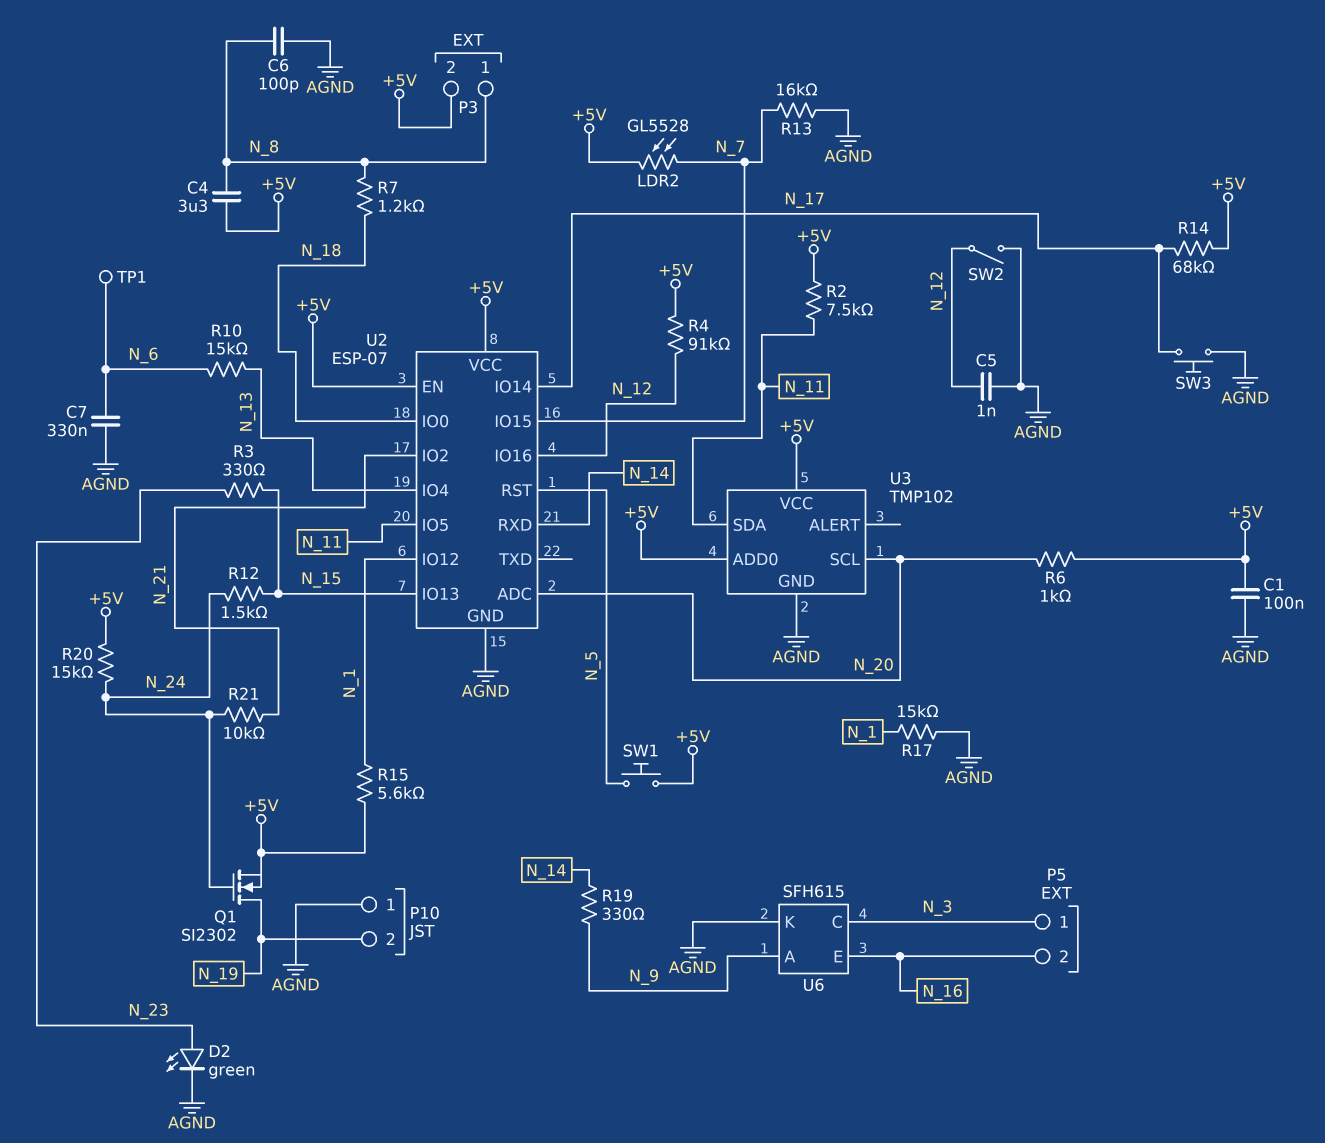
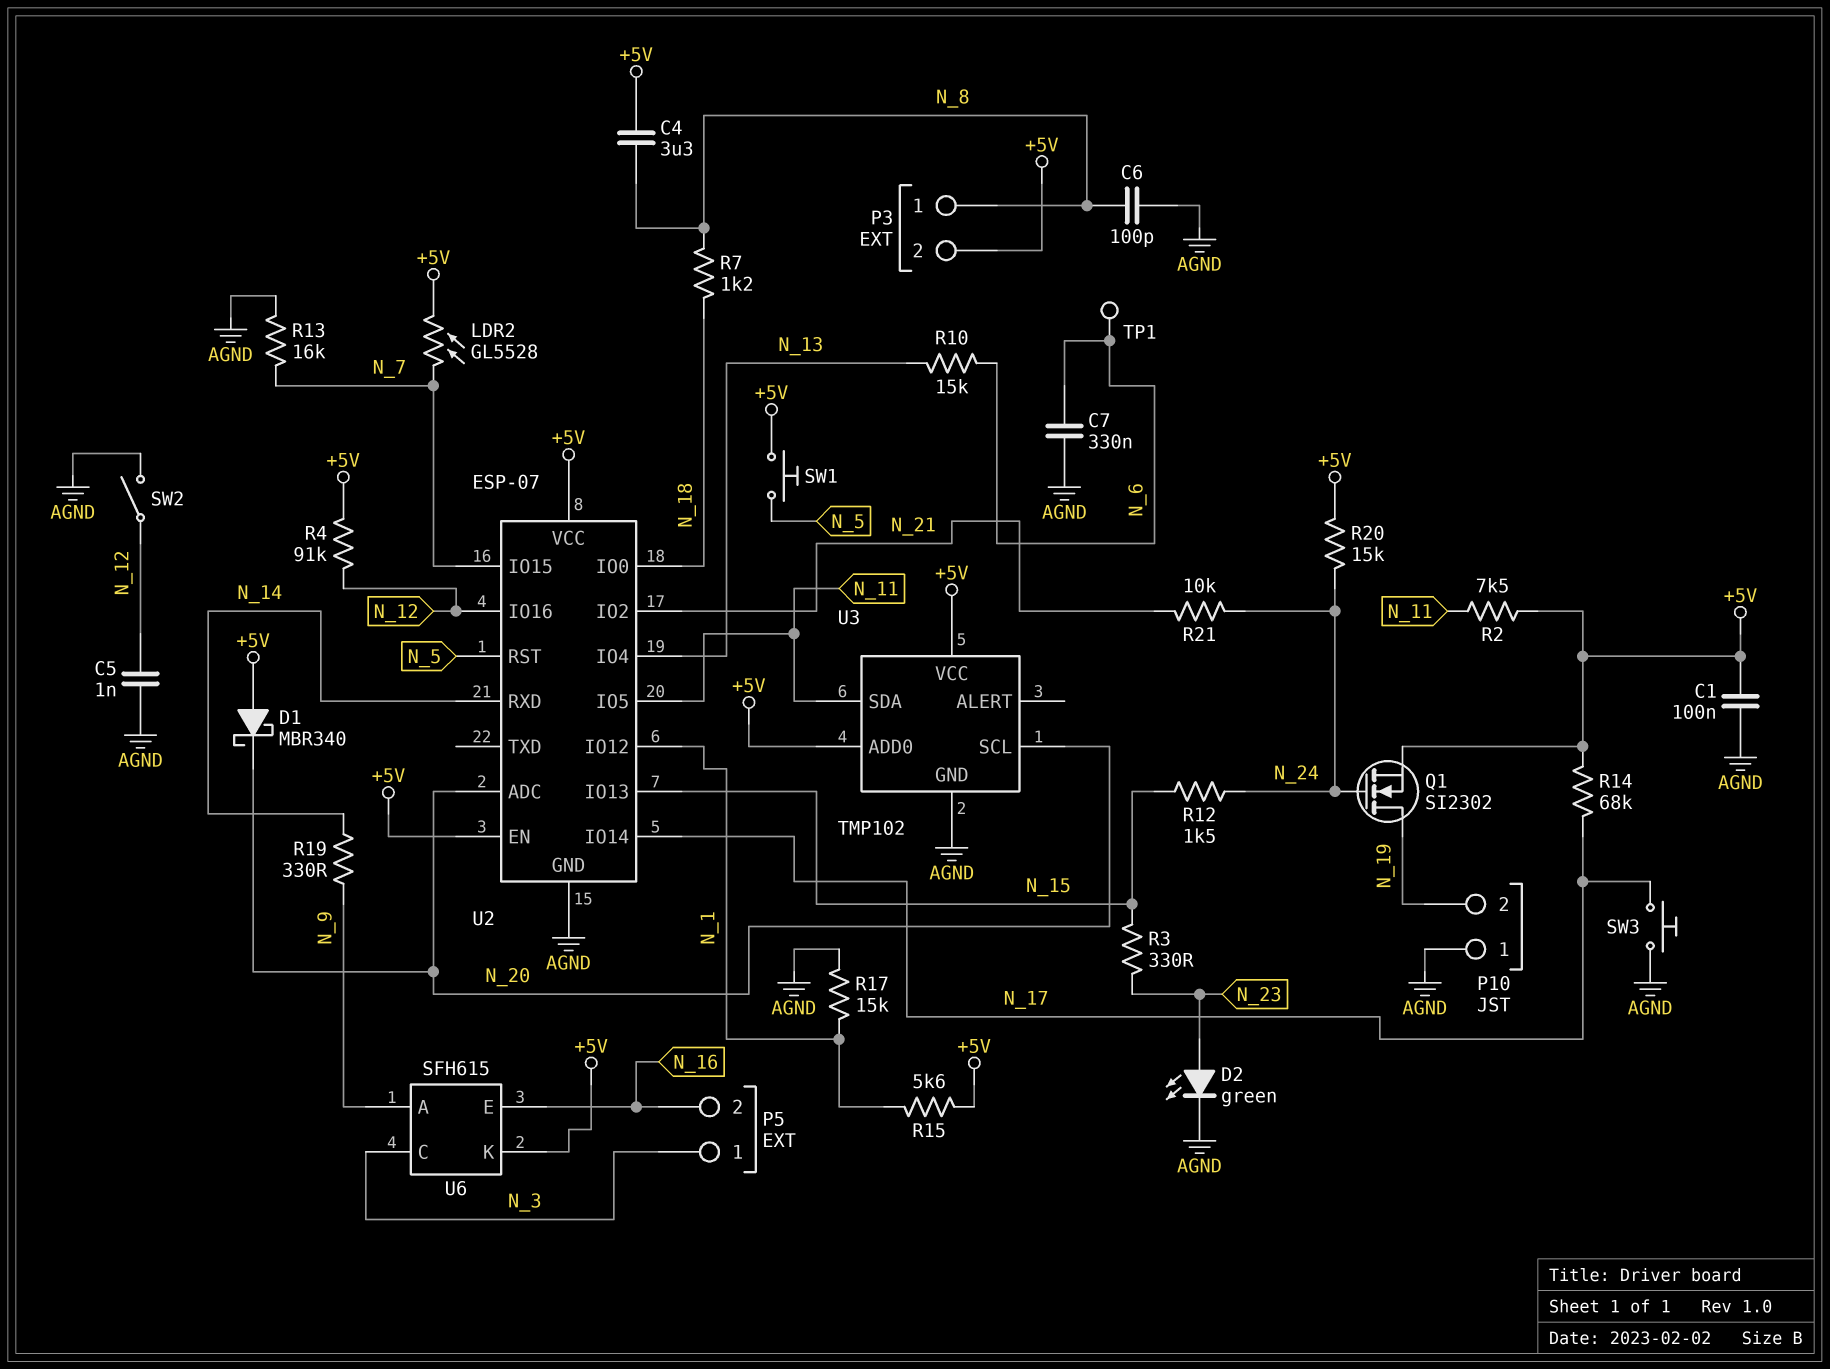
D1: none -> schottky MBR340 (A +5V, K N_20)
R6: 1k (+5V, N_20) -> none
U6 pin K: AGND -> +5V

